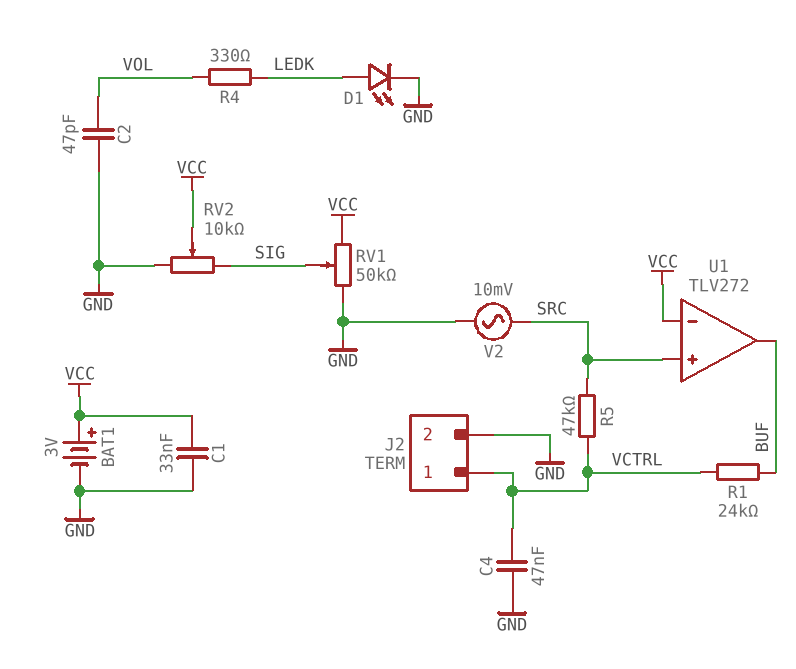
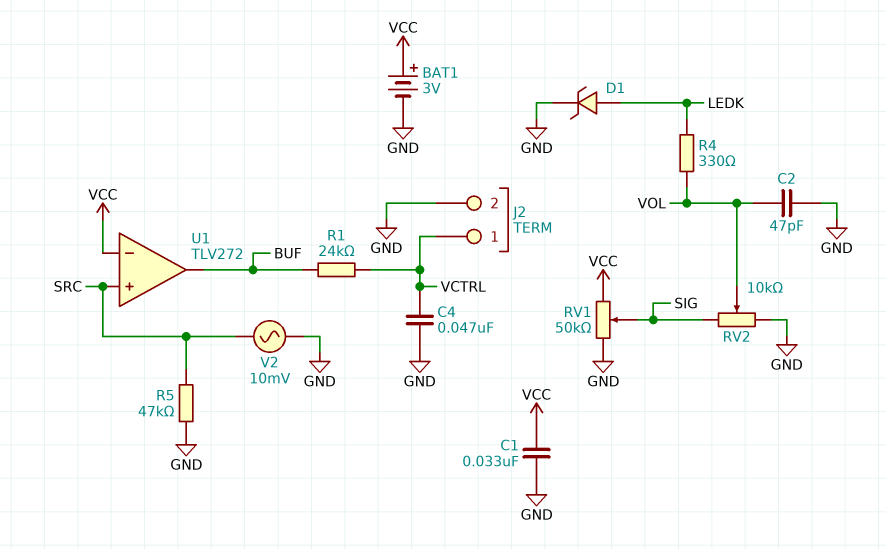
D1: LED (A LEDK, K GND) -> zener (A LEDK, K GND)
R5: 47k (SRC, VCTRL) -> 47k (GND, SRC)
RV2: 10k (GND, SIG, wiper VCC) -> 10k (GND, SIG, wiper VOL)

